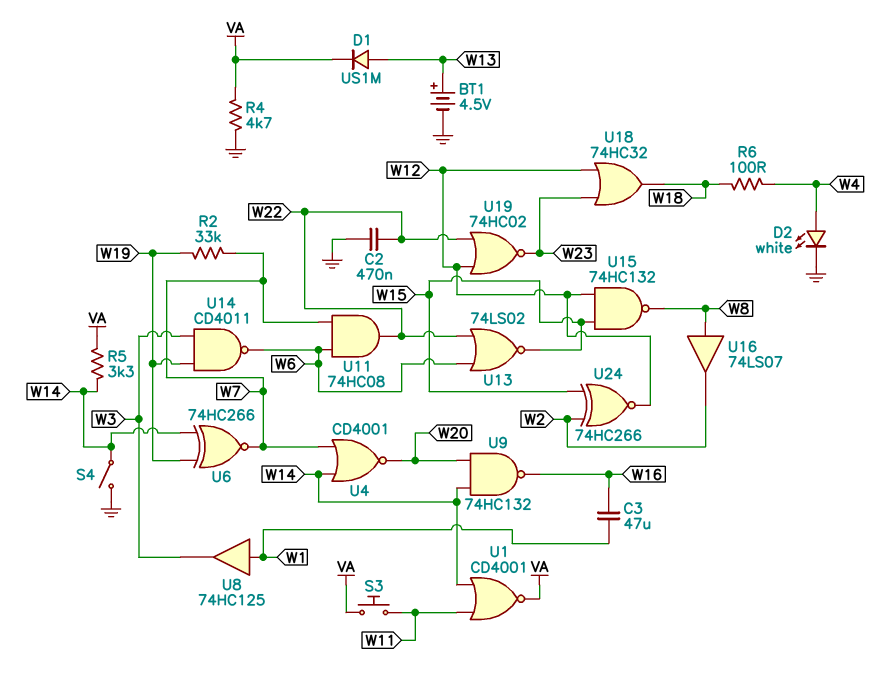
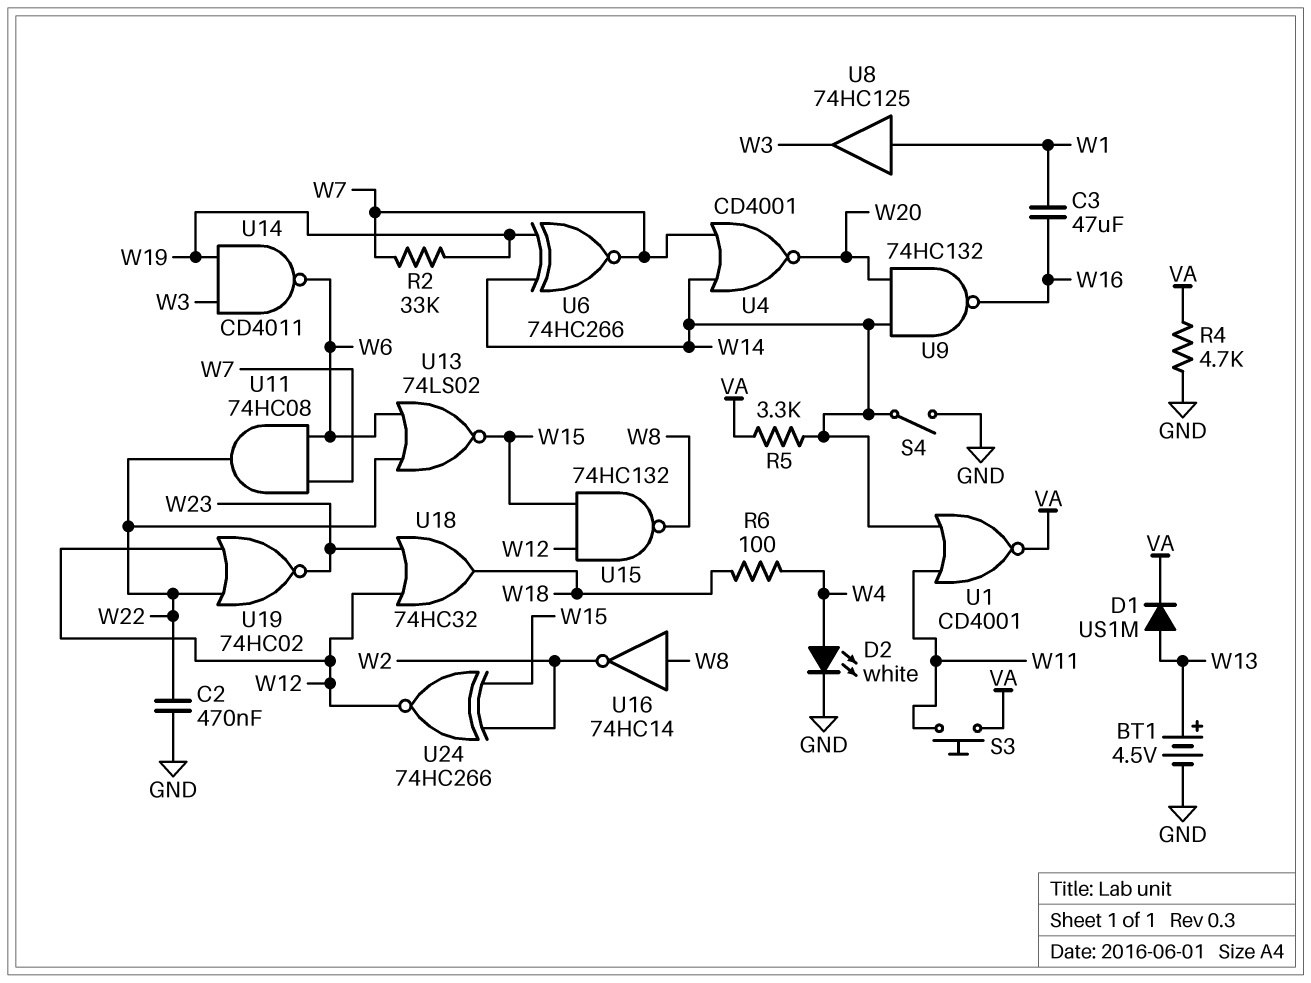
U16: buffer 74LS07 (in W8, out W2) -> NOT 74HC14 (in W8, out W2)

